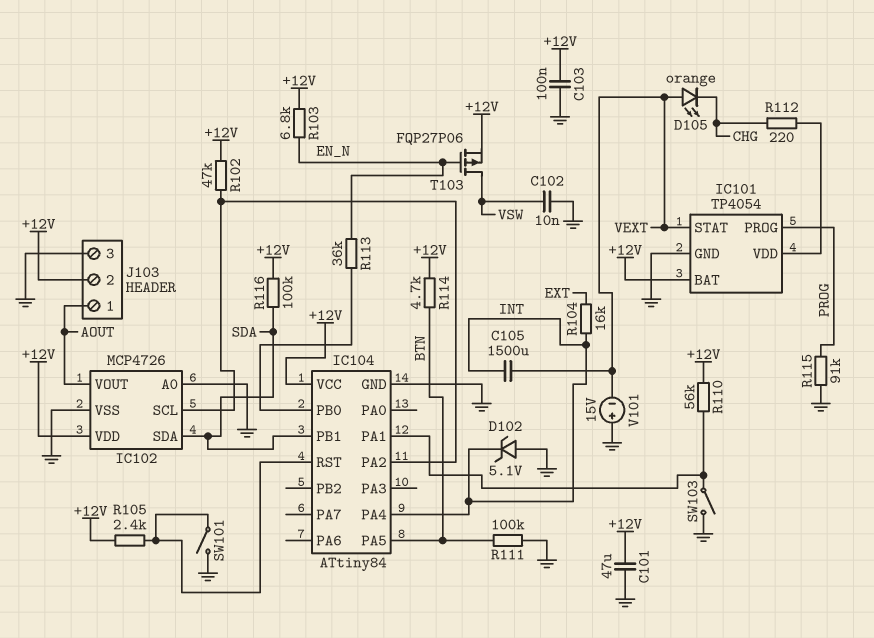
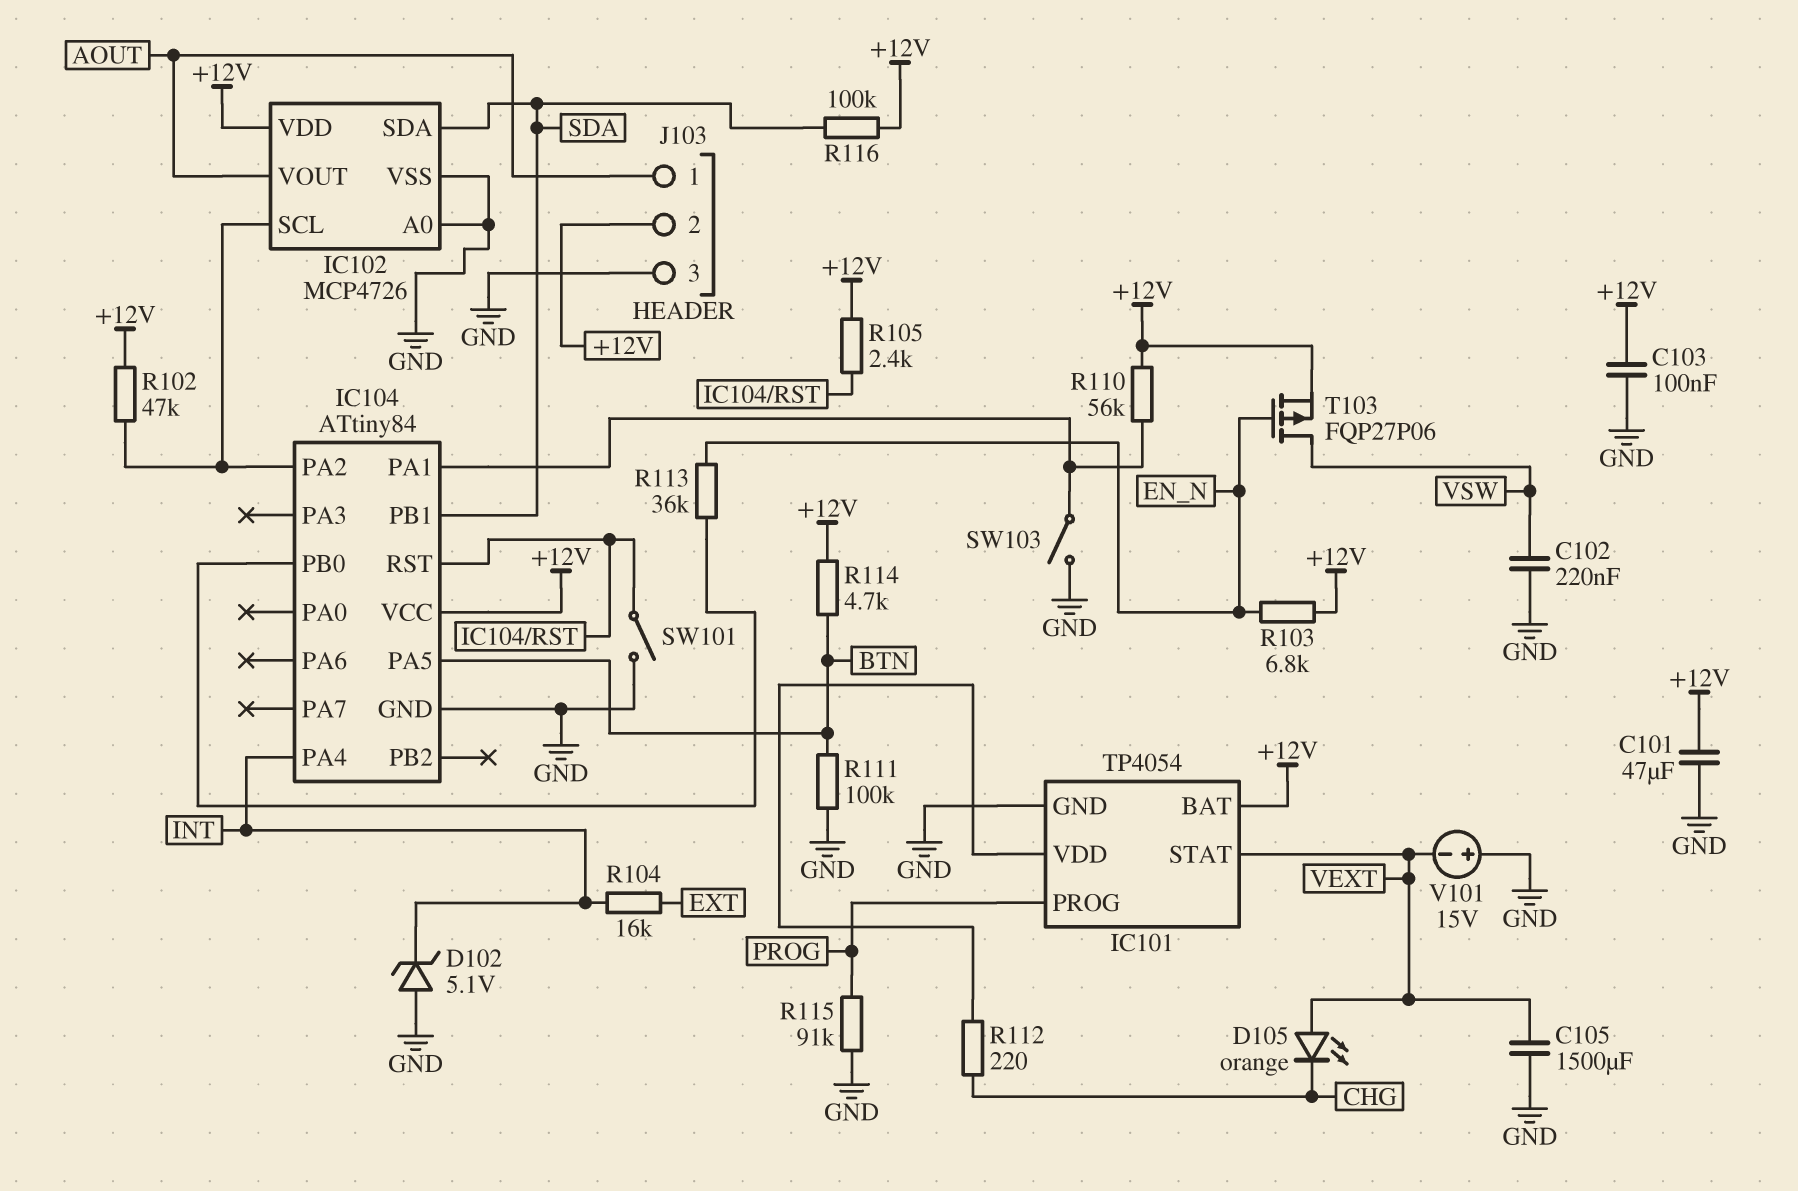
C102: 10nF (GND, VSW) -> 220nF (GND, VSW)
C105: 1500uF (INT, VEXT) -> 1500uF (GND, VEXT)

